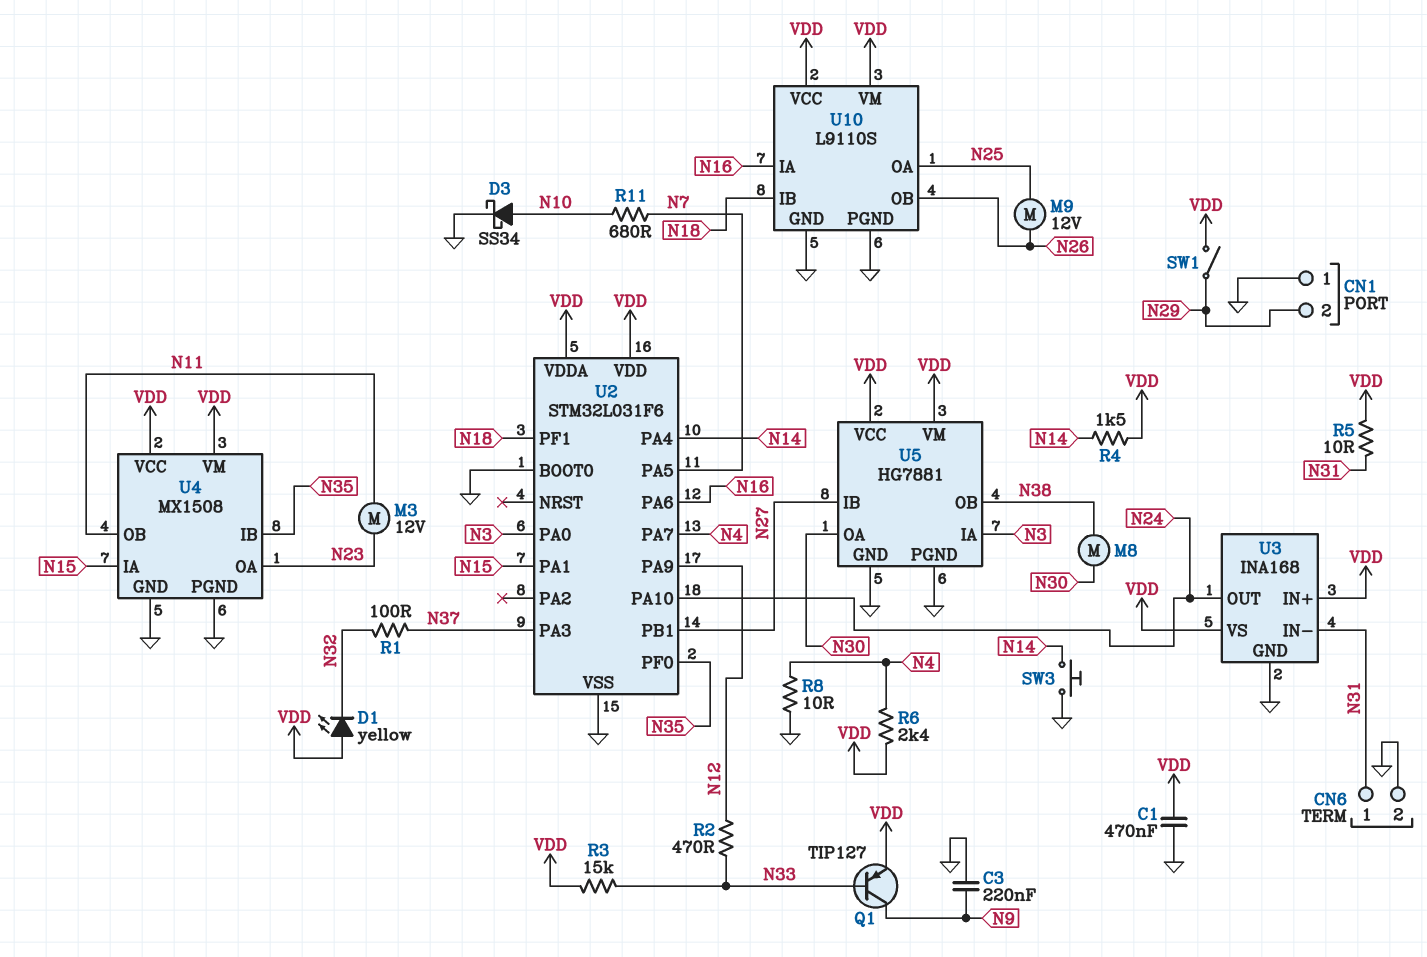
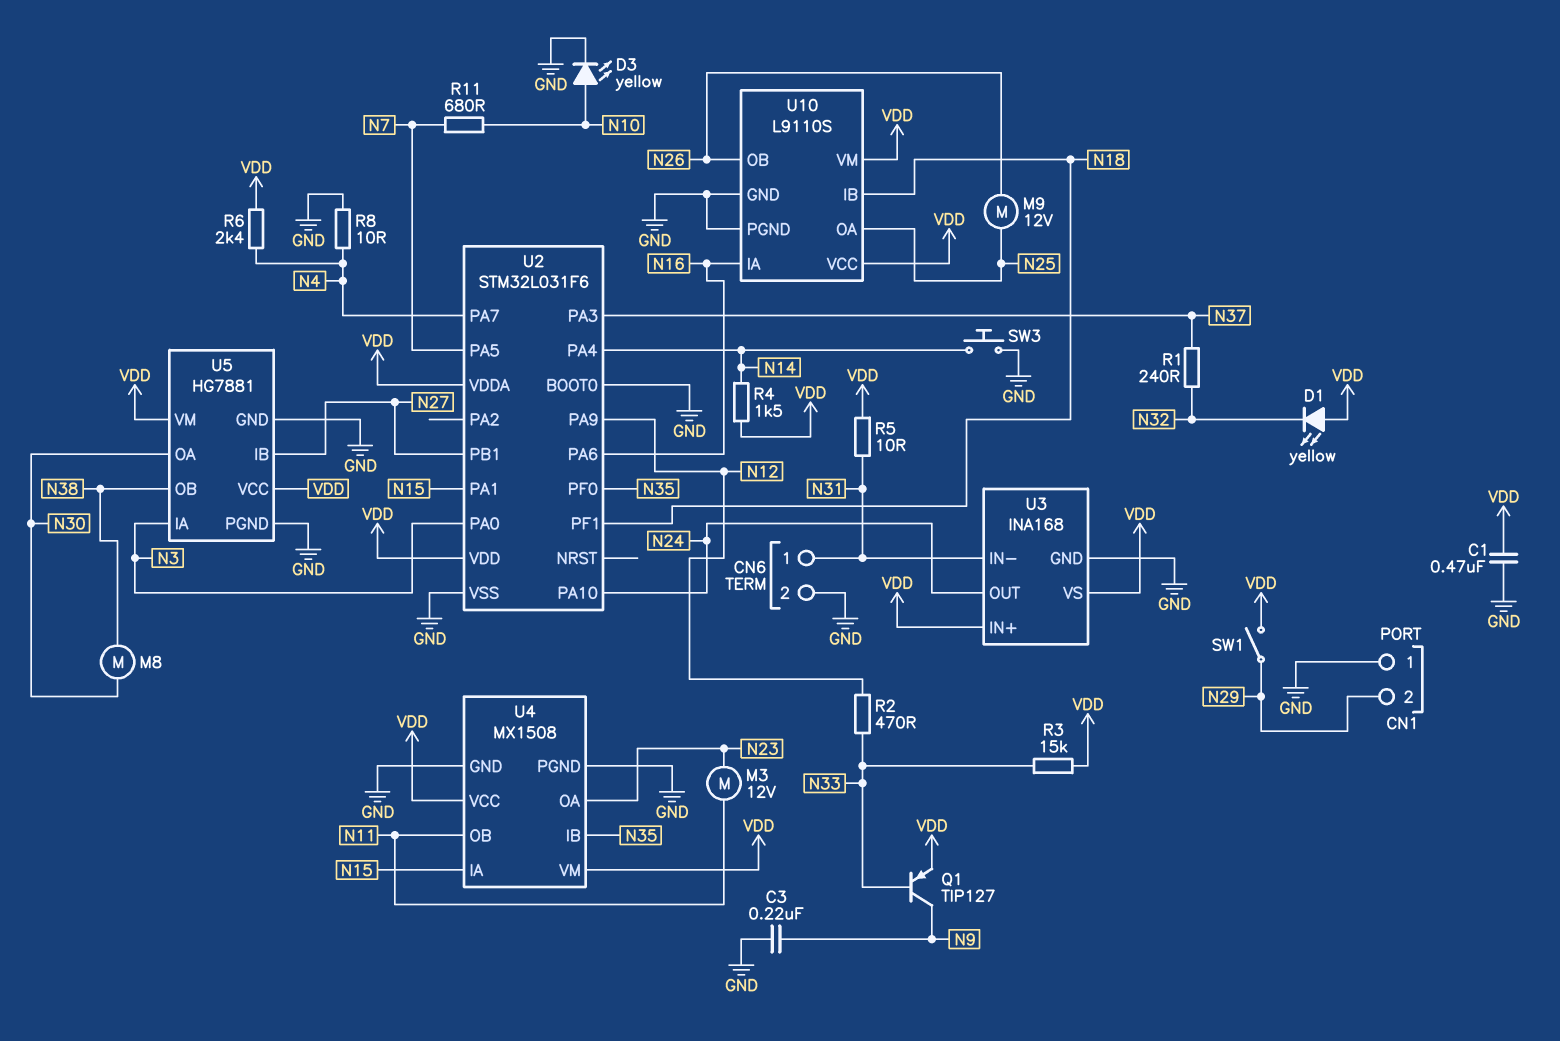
D3: schottky SS34 (A N10, K GND) -> LED yellow (A N10, K GND)
R1: 100 (N32, N37) -> 240 (N32, N37)

